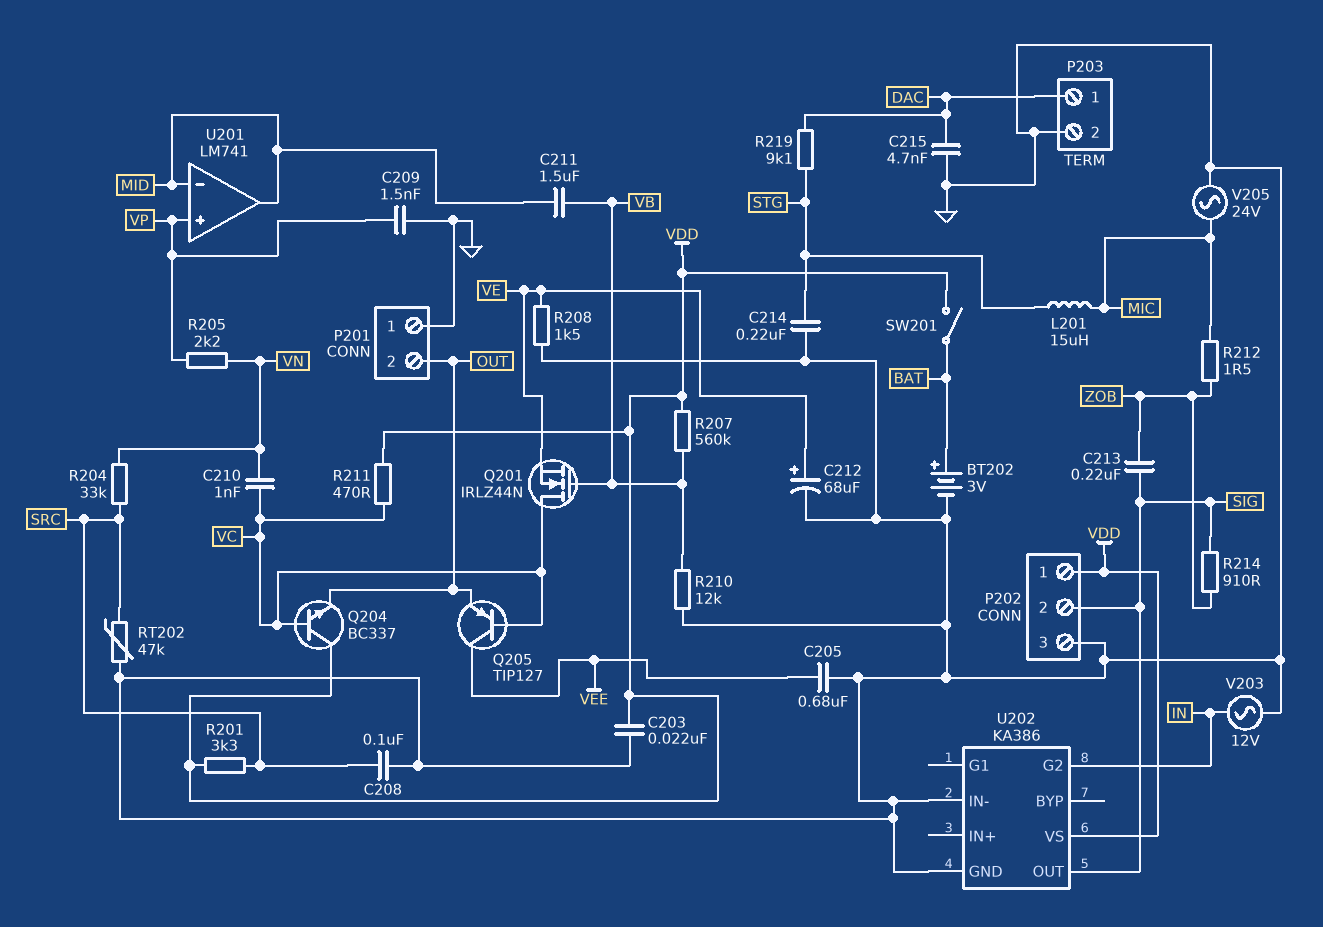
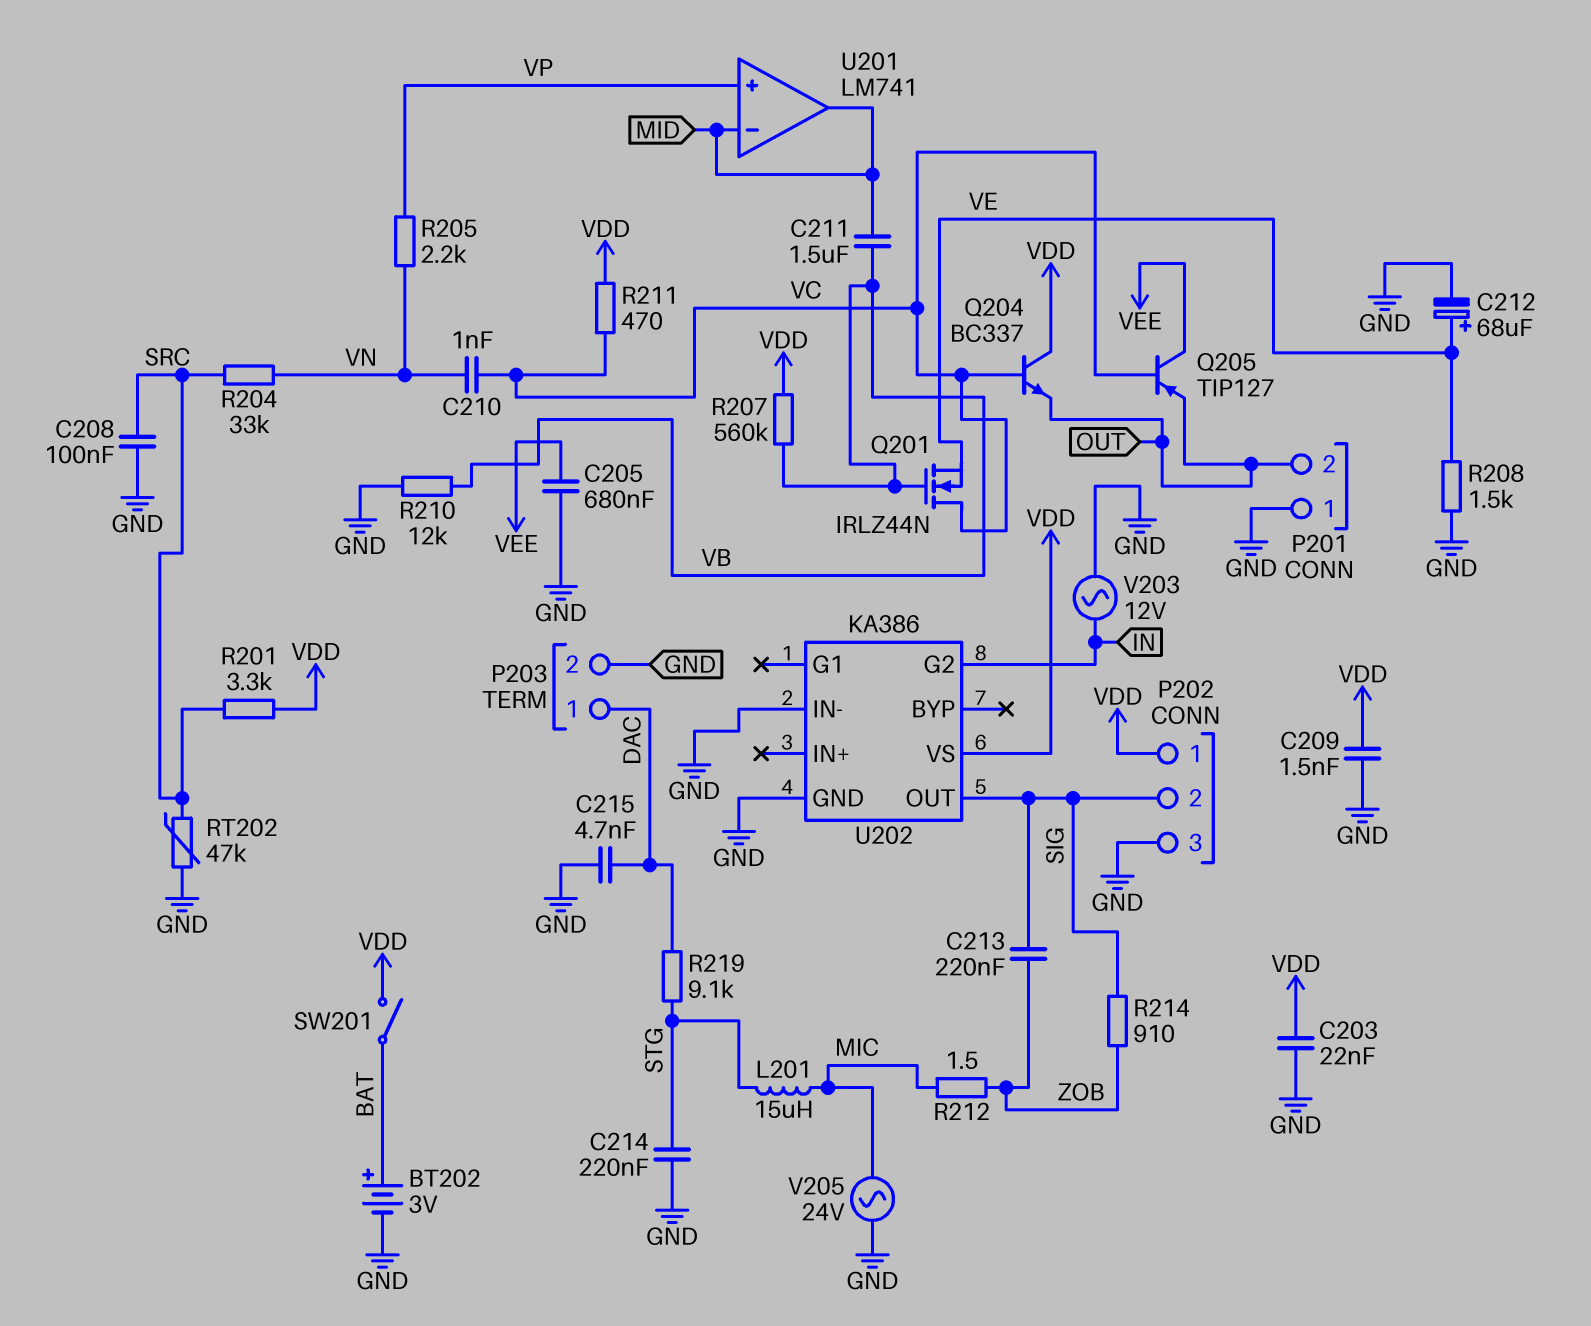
C209: 1.5nF (GND, VP) -> 1.5nF (GND, VDD)

